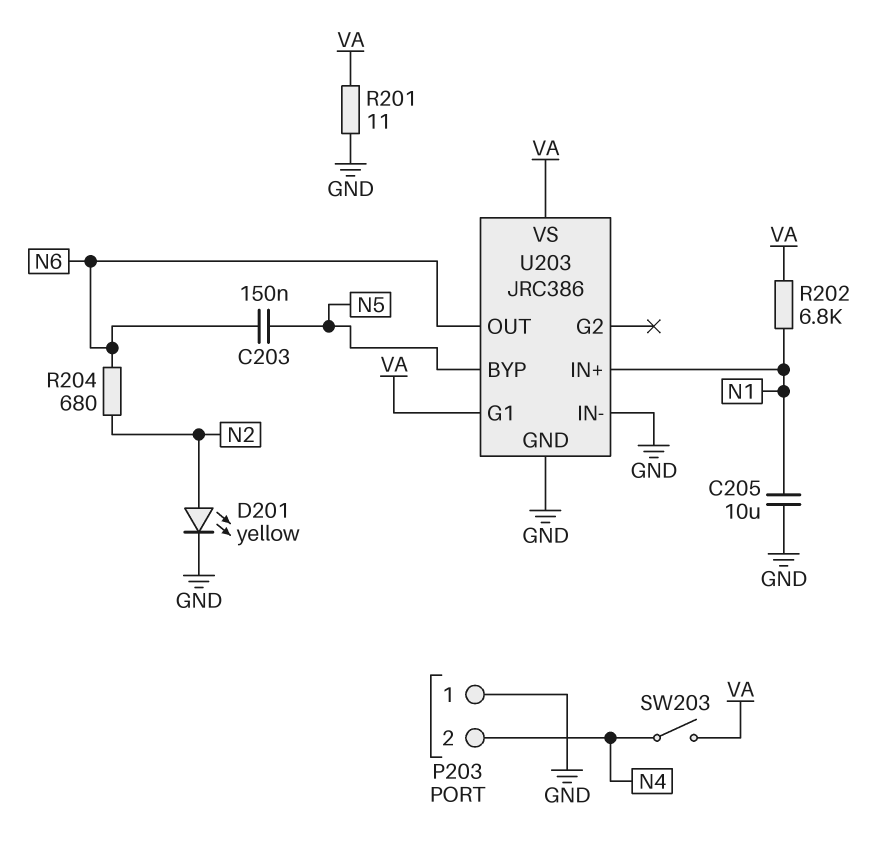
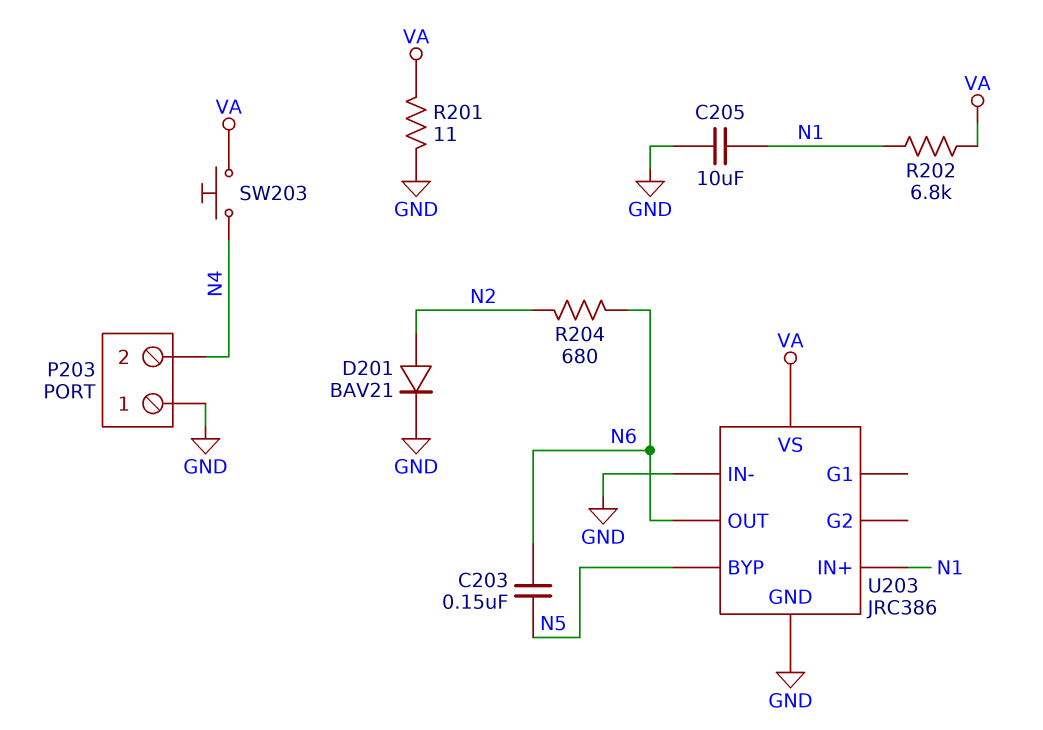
D201: LED yellow (A N2, K GND) -> diode BAV21 (A N2, K GND)
SW203: switch (N4, VA) -> button (N4, VA)
U203 pin G1: VA -> none

